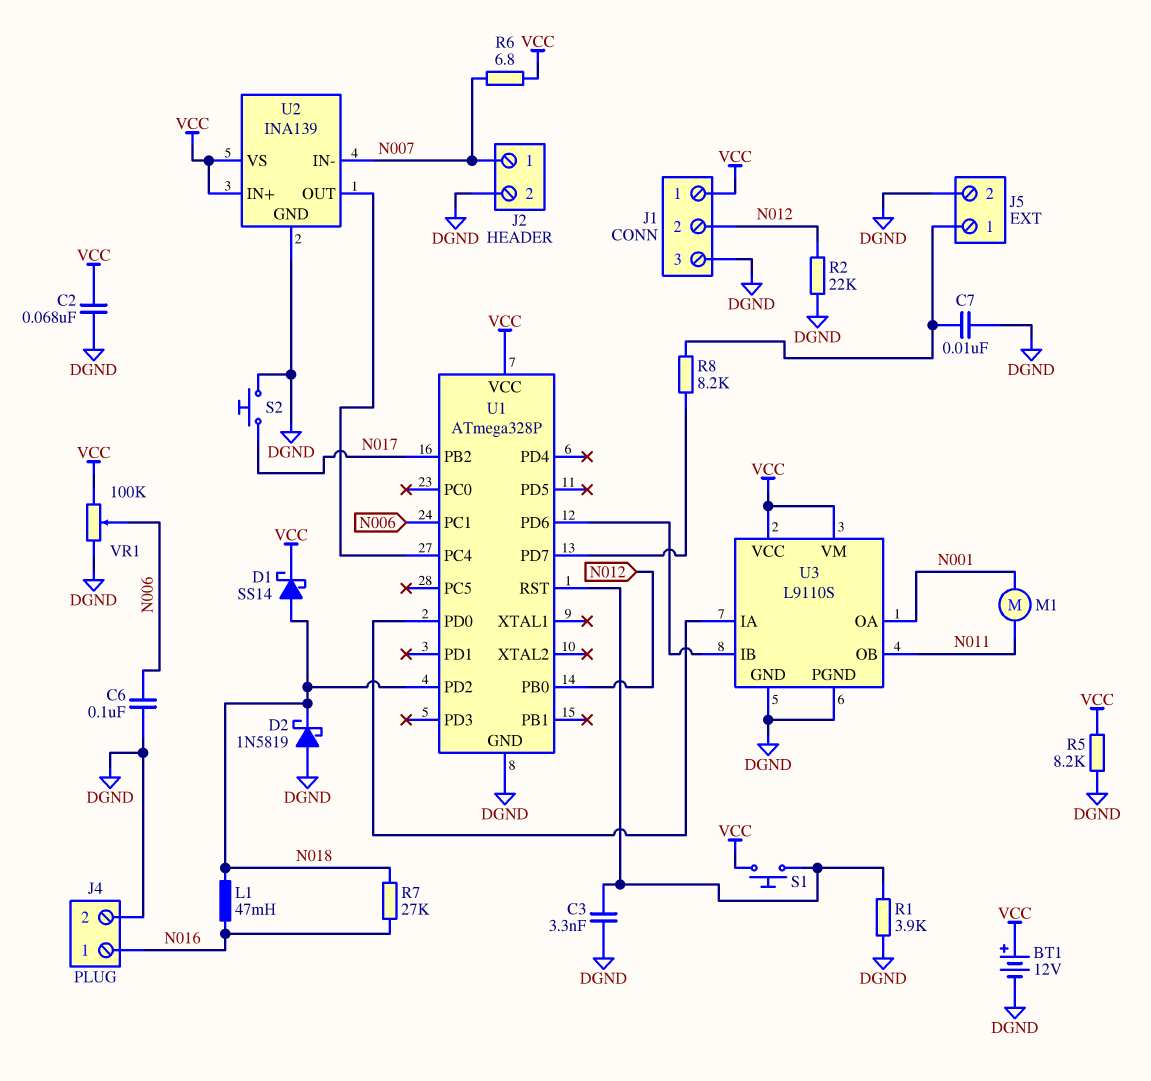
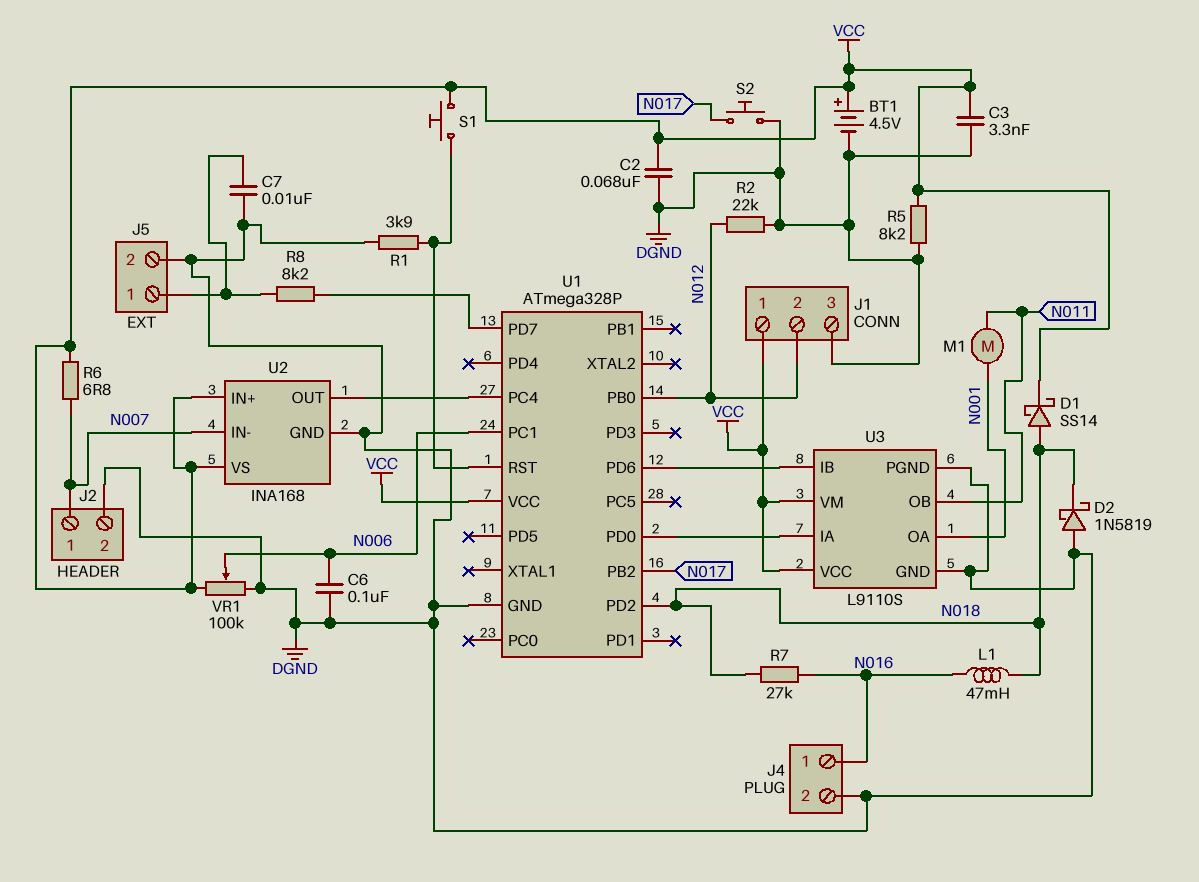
BT1: 12V (plus VCC, minus DGND) -> 4.5V (plus VCC, minus DGND)
C3: 3.3nF (DGND, U1/RST) -> 3.3nF (DGND, VCC)
U2: INA139 -> INA168

